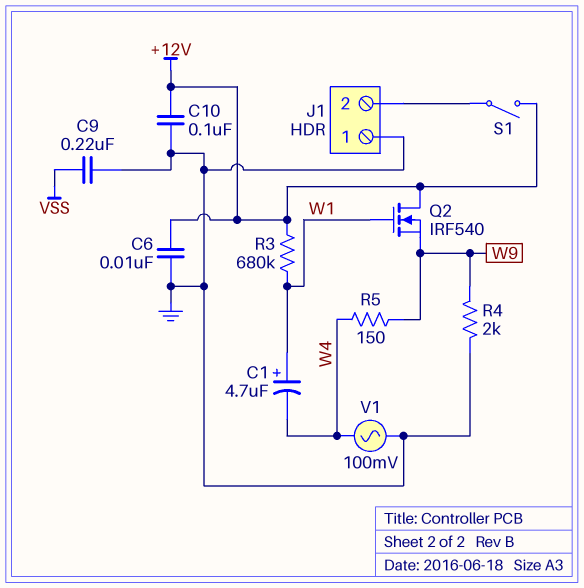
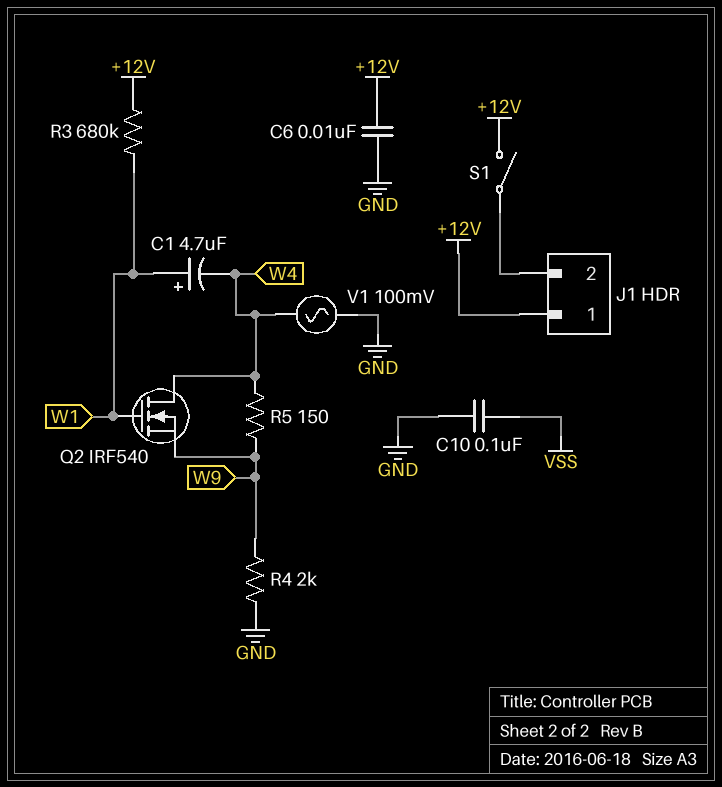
C9: 220nF (GND, VSS) -> none
C10: 100nF (+12V, GND) -> 100nF (GND, VSS)
J1 pin 1: GND -> +12V
Q2: NMOS IRF540 (G W1, D +12V, S W9) -> NMOS IRF540 (G W1, D W4, S W9)

